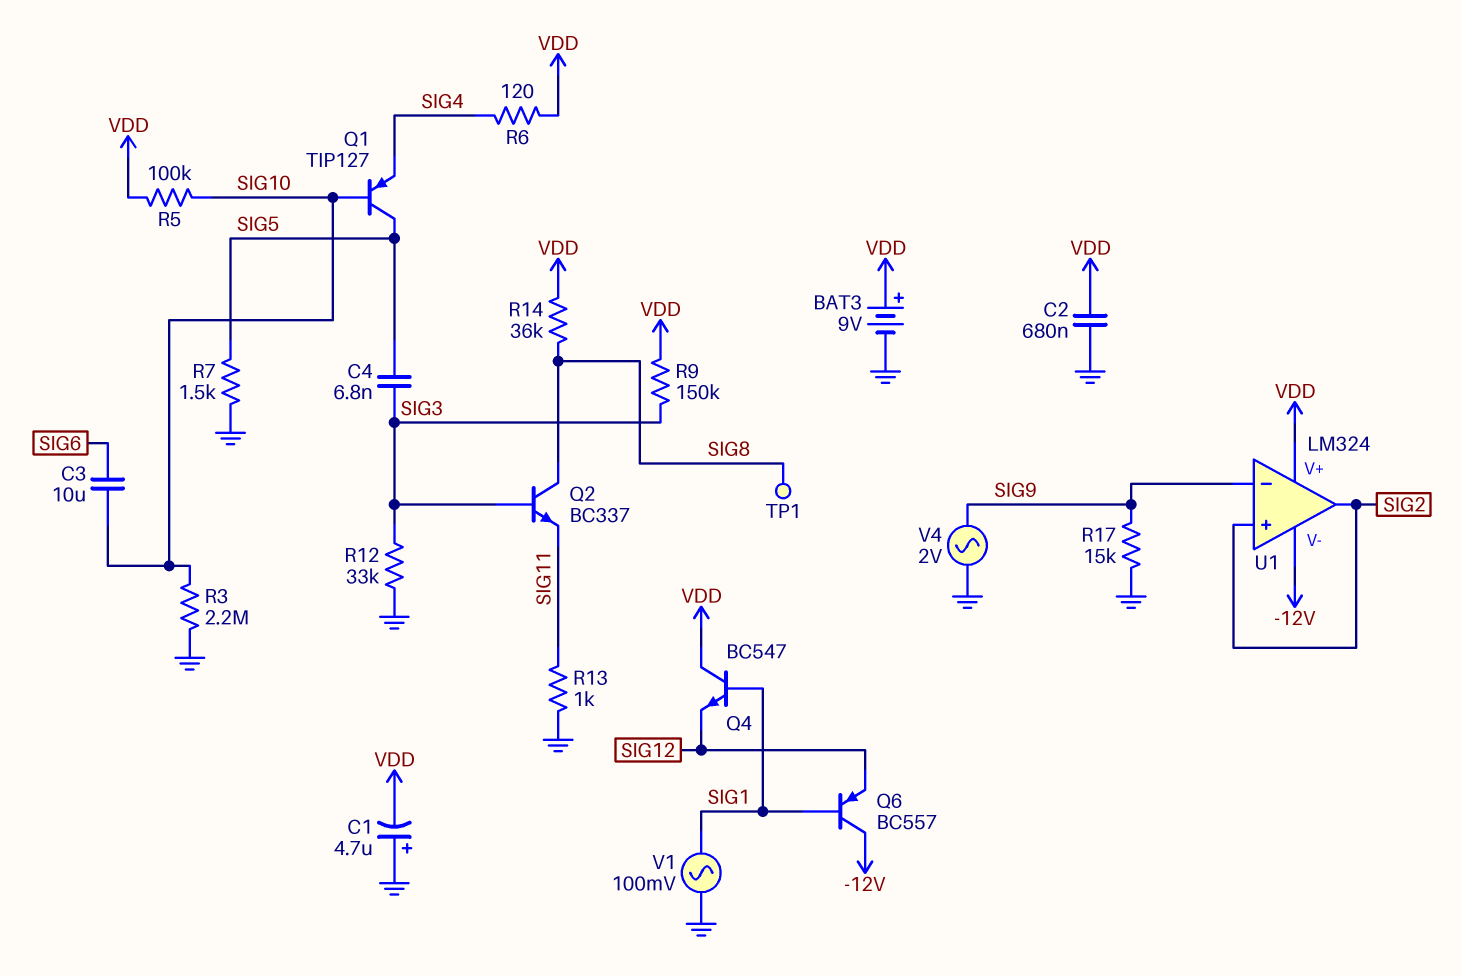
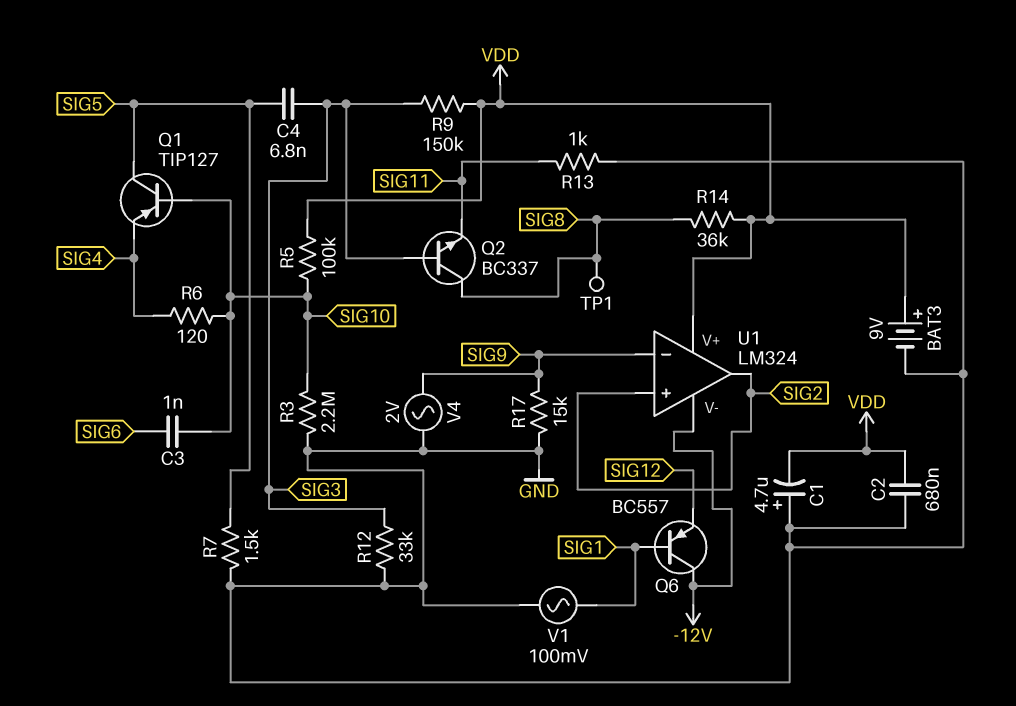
C3: 10uF (SIG6, SIG10) -> 1nF (SIG6, SIG10)
Q4: NPN BC547 (B SIG1, C VDD, E SIG12) -> none
R6: 120 (SIG4, VDD) -> 120 (SIG4, SIG10)

